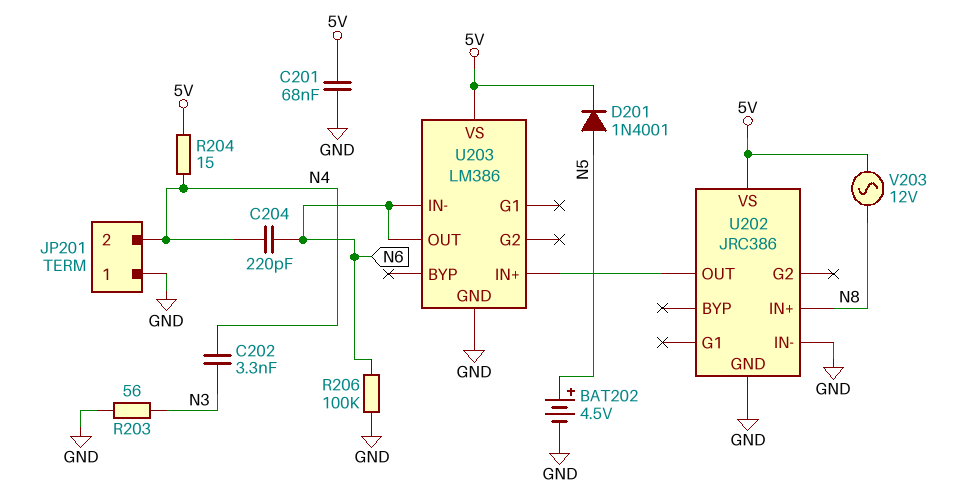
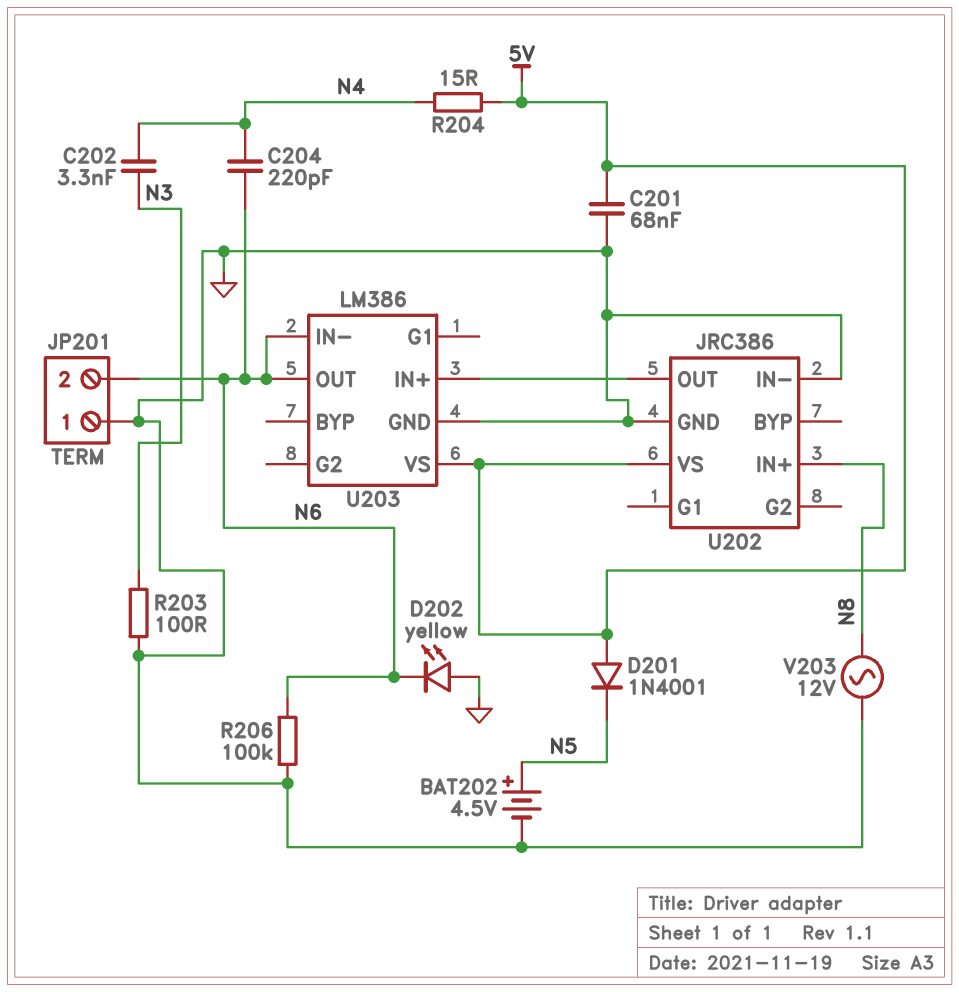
D201: diode 1N4001 (A N5, K 5V) -> diode 1N4001 (A 5V, K N5)
D202: none -> LED yellow (A GND, K N6)
JP201 pin 2: N4 -> N6
R203: 56 (GND, N3) -> 100 (GND, N3)
V203: AC 12V (5V, N8) -> AC 12V (GND, N8)

